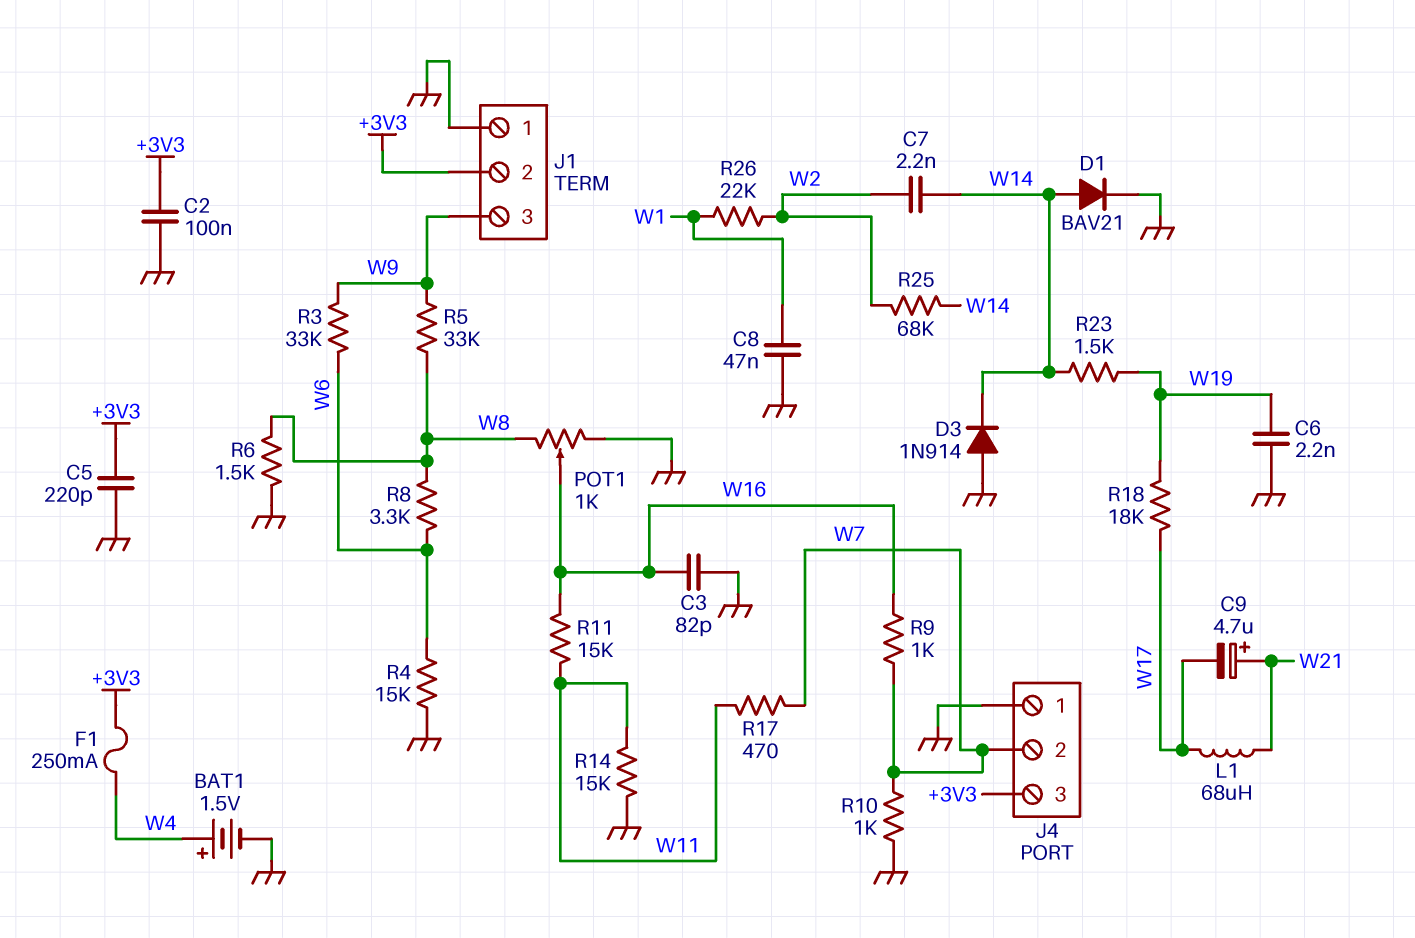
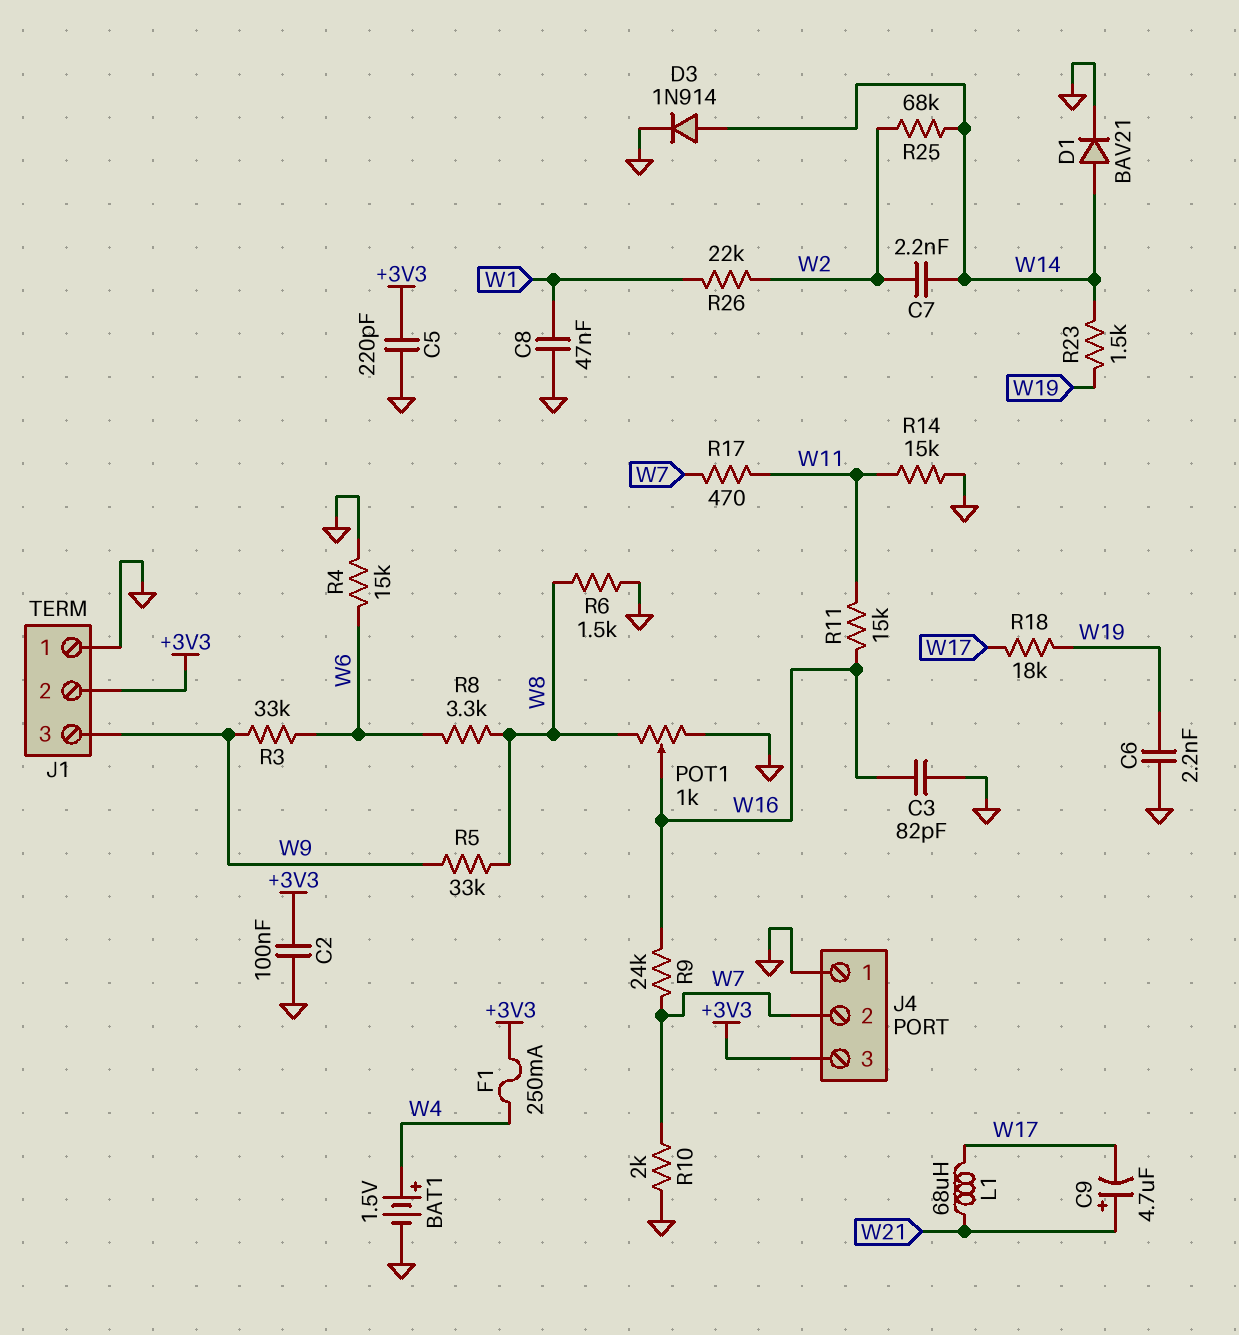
D3: diode 1N914 (A GND, K W14) -> diode 1N914 (A W14, K GND)
R9: 1k (W7, W16) -> 24k (W7, W16)
R10: 1k (GND, W7) -> 2k (GND, W7)

